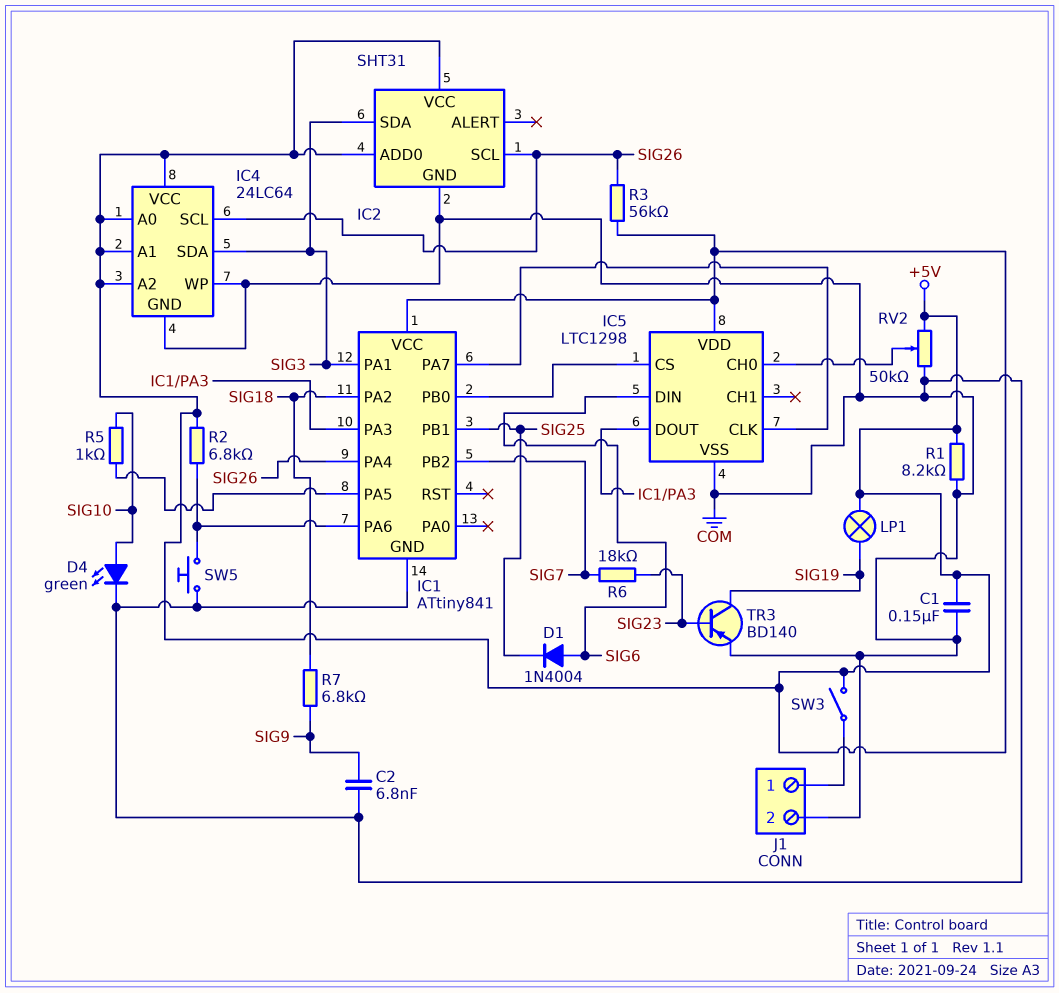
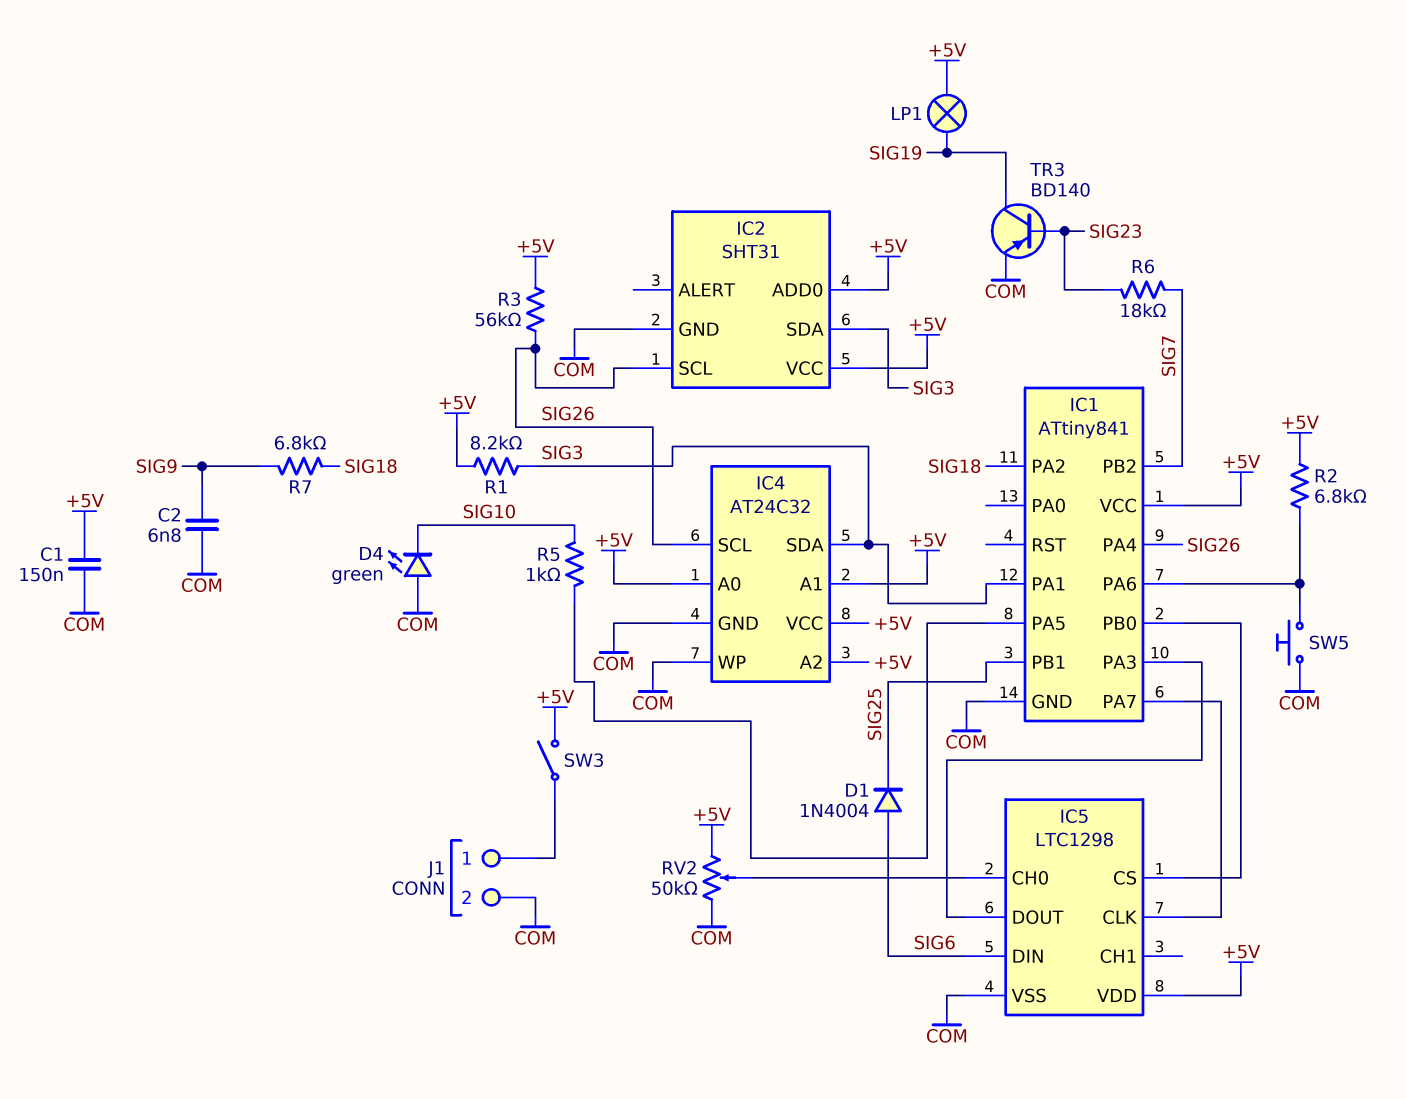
D4: LED green (A SIG10, K COM) -> LED green (A COM, K SIG10)
IC4: 24LC64 -> AT24C32
R1: 8.2k (+5V, COM) -> 8.2k (+5V, SIG3)

